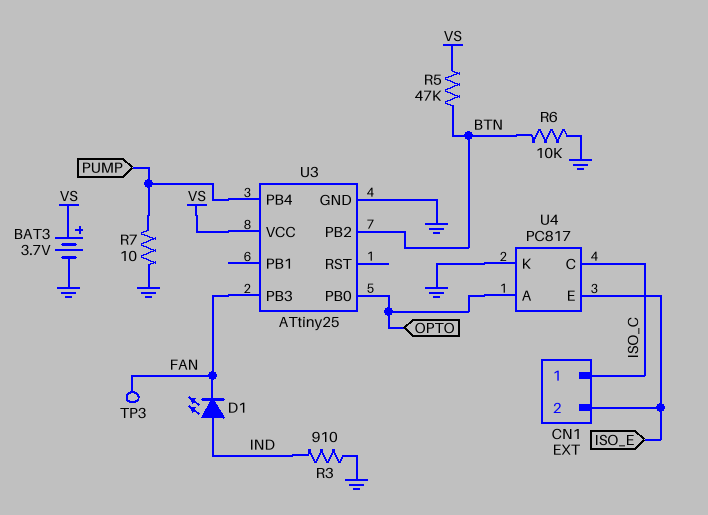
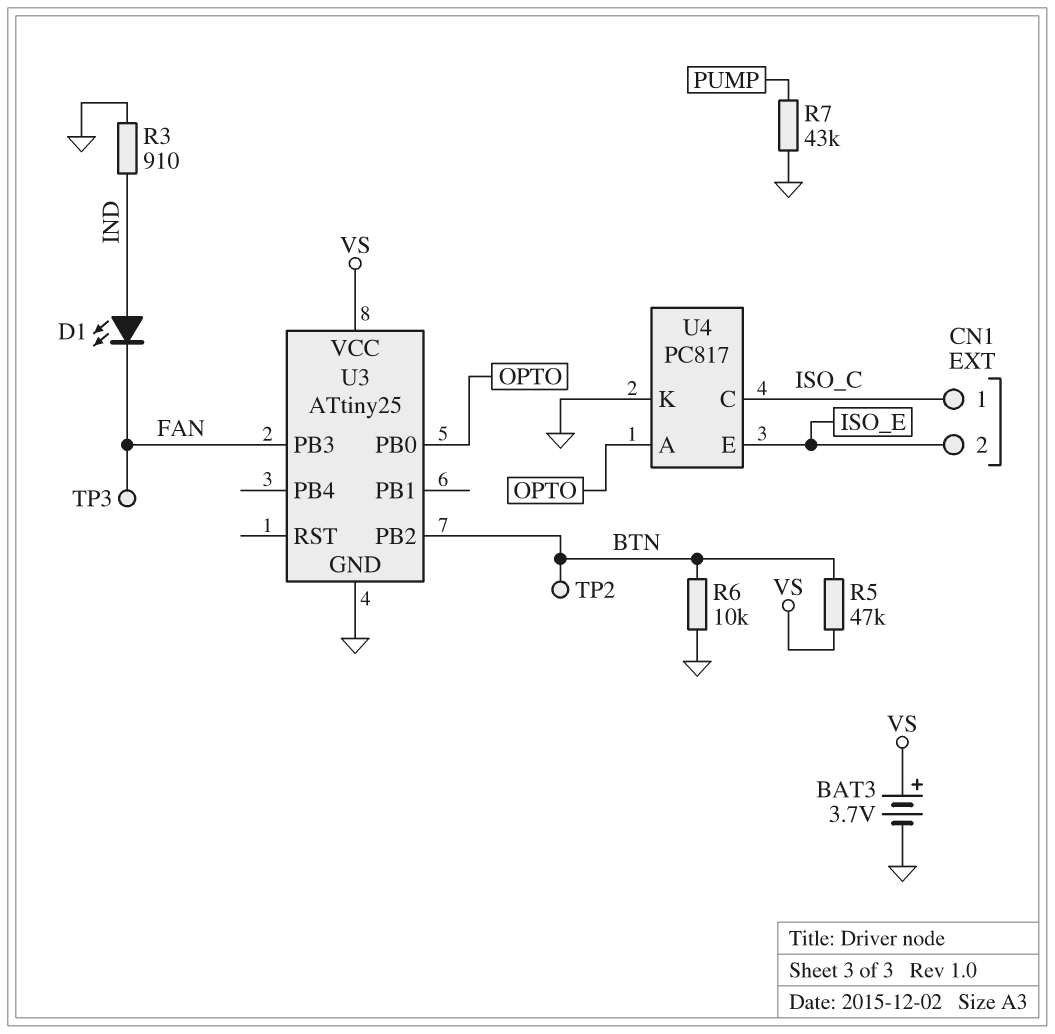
R7: 10 (GND, PUMP) -> 43k (GND, PUMP)
TP2: none -> test point (BTN)
U3 pin PB4: PUMP -> none

